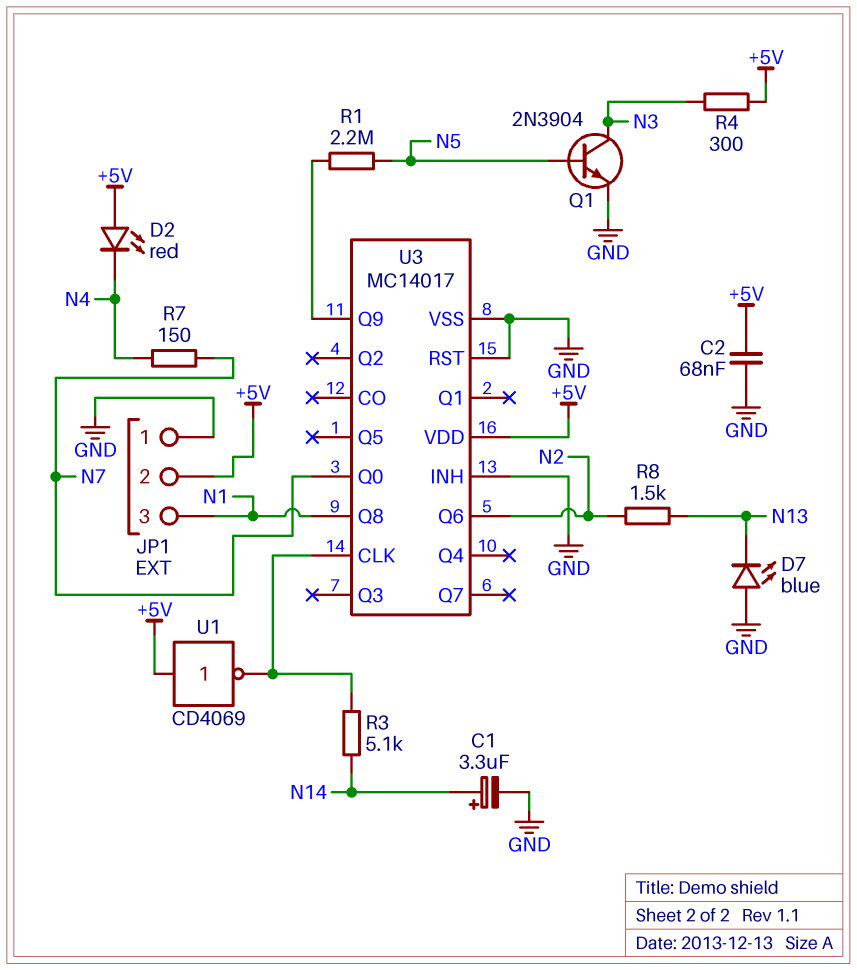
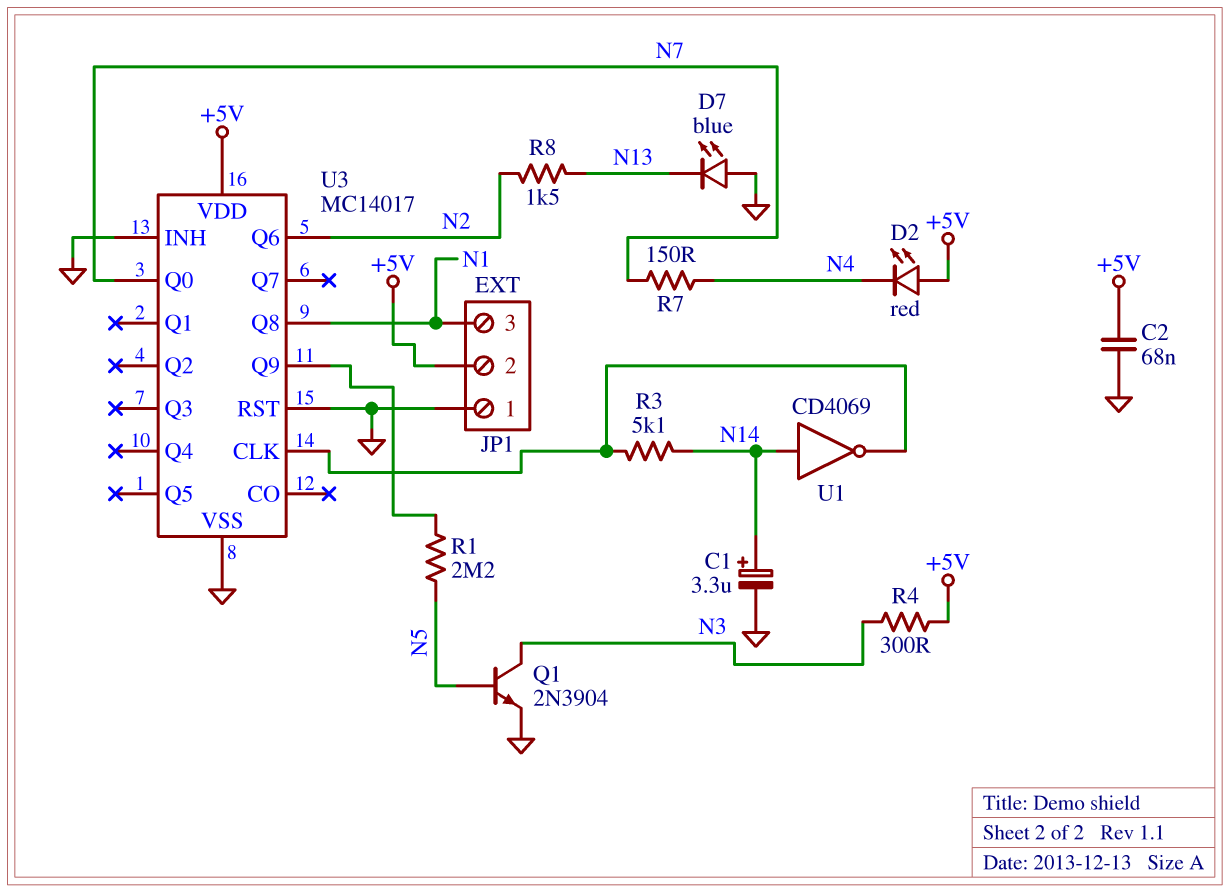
U1: NOT CD4069 (in +5V, out U3/CLK) -> NOT CD4069 (in N14, out U3/CLK)

